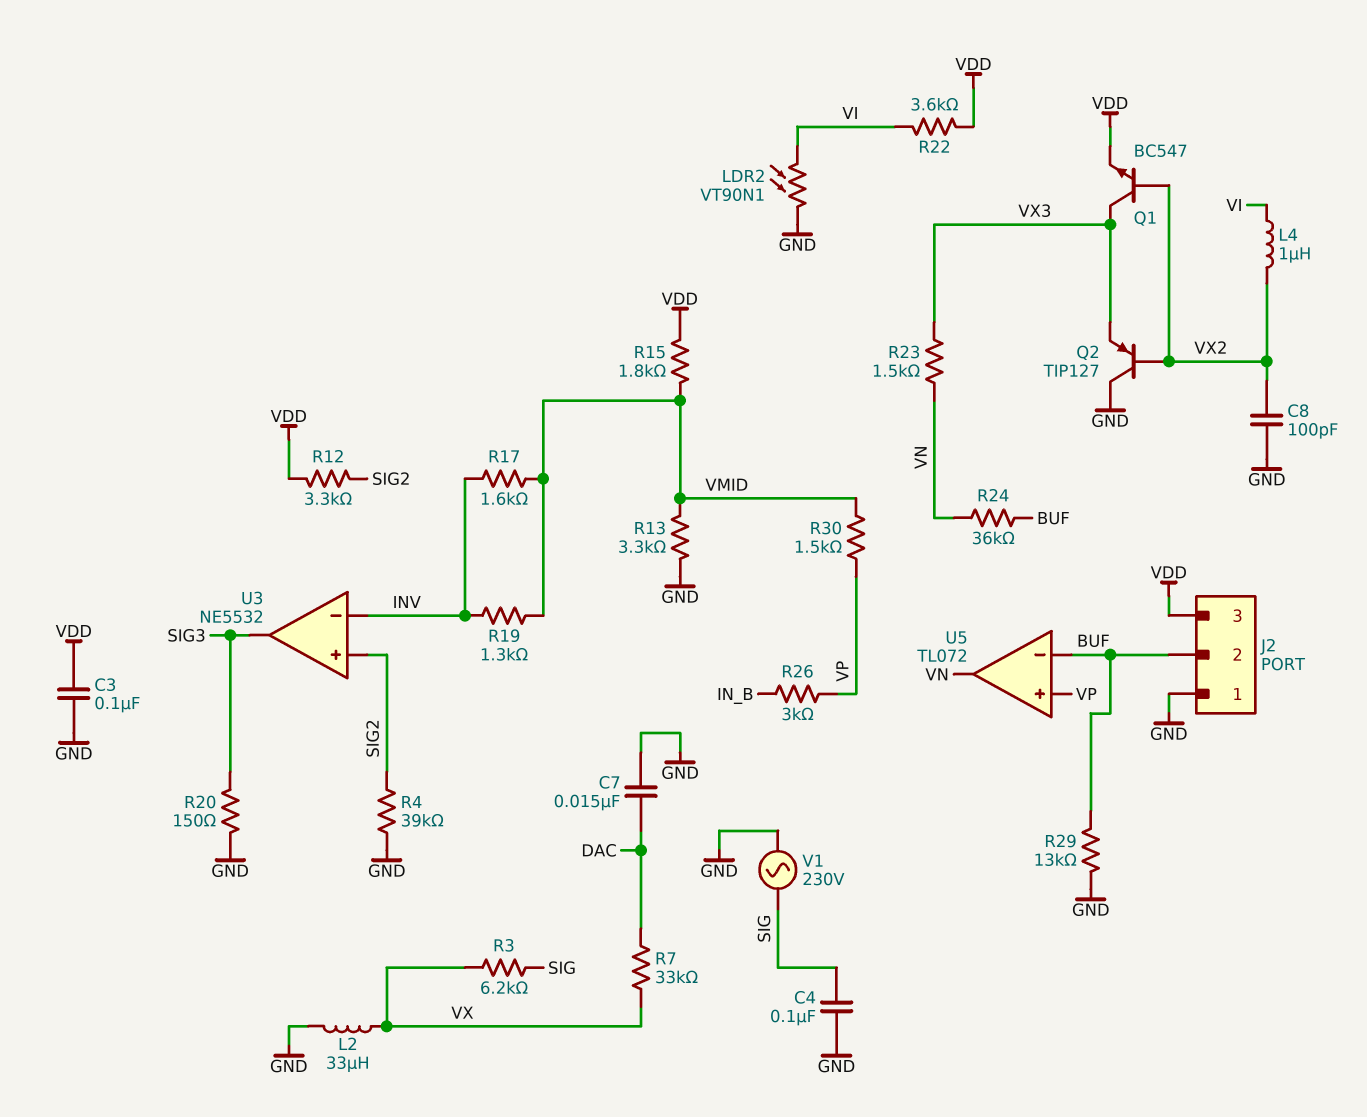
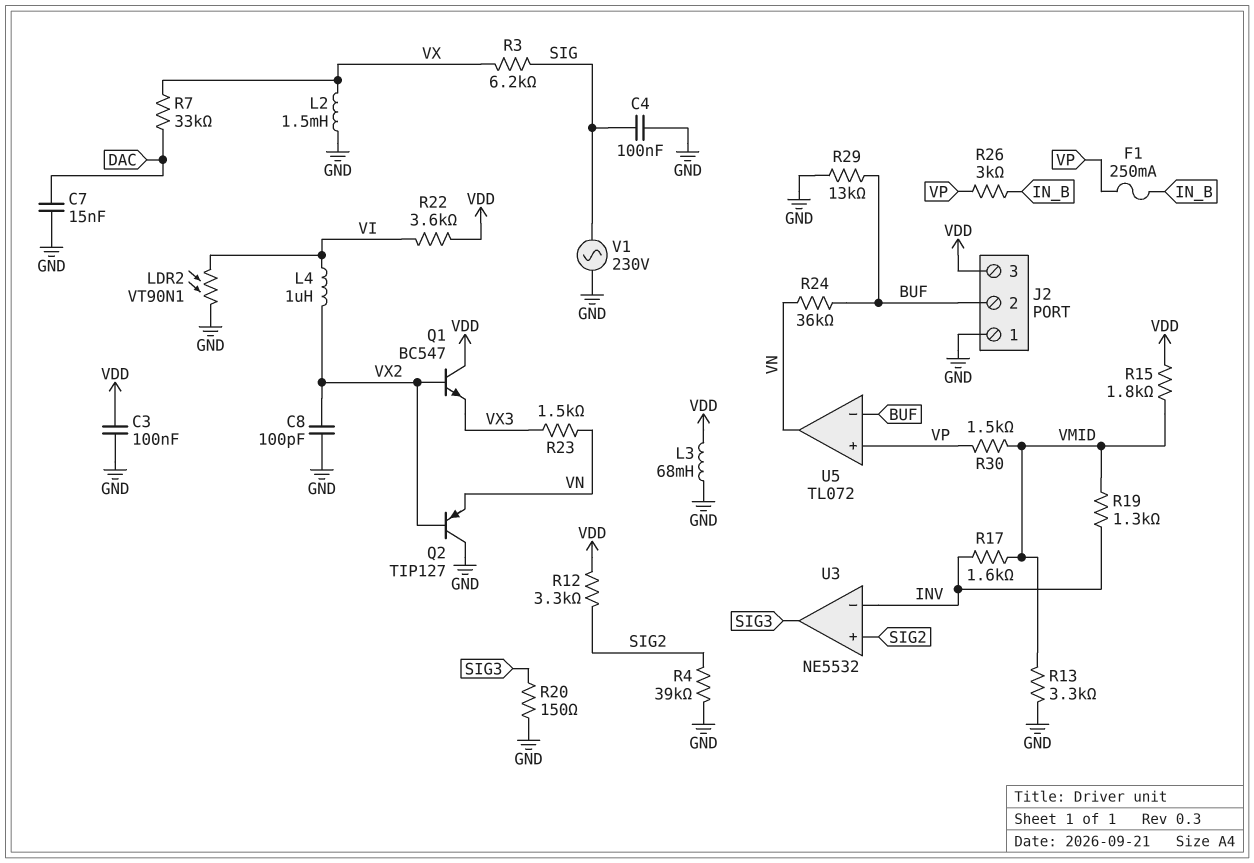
F1: none -> 250mA (IN_B, VP)
L2: 33uH (GND, VX) -> 1.5mH (GND, VX)
L3: none -> 68mH (GND, VDD)
Q1: NPN BC547 (B VX2, C VX3, E VDD) -> NPN BC547 (B VX2, C VDD, E VX3)
Q2: PNP TIP127 (B VX2, C GND, E VX3) -> PNP TIP127 (B VX2, C GND, E VN)

